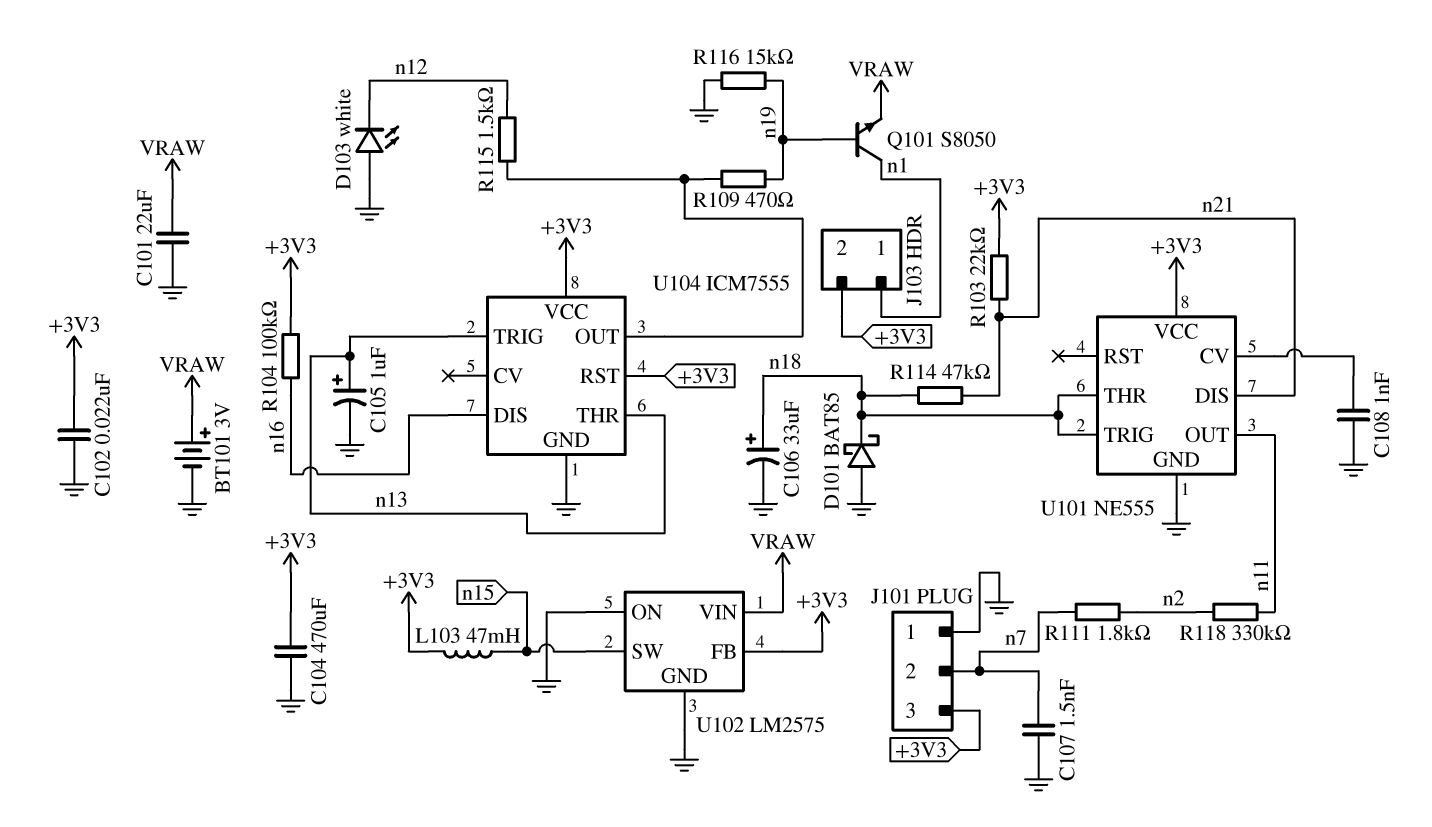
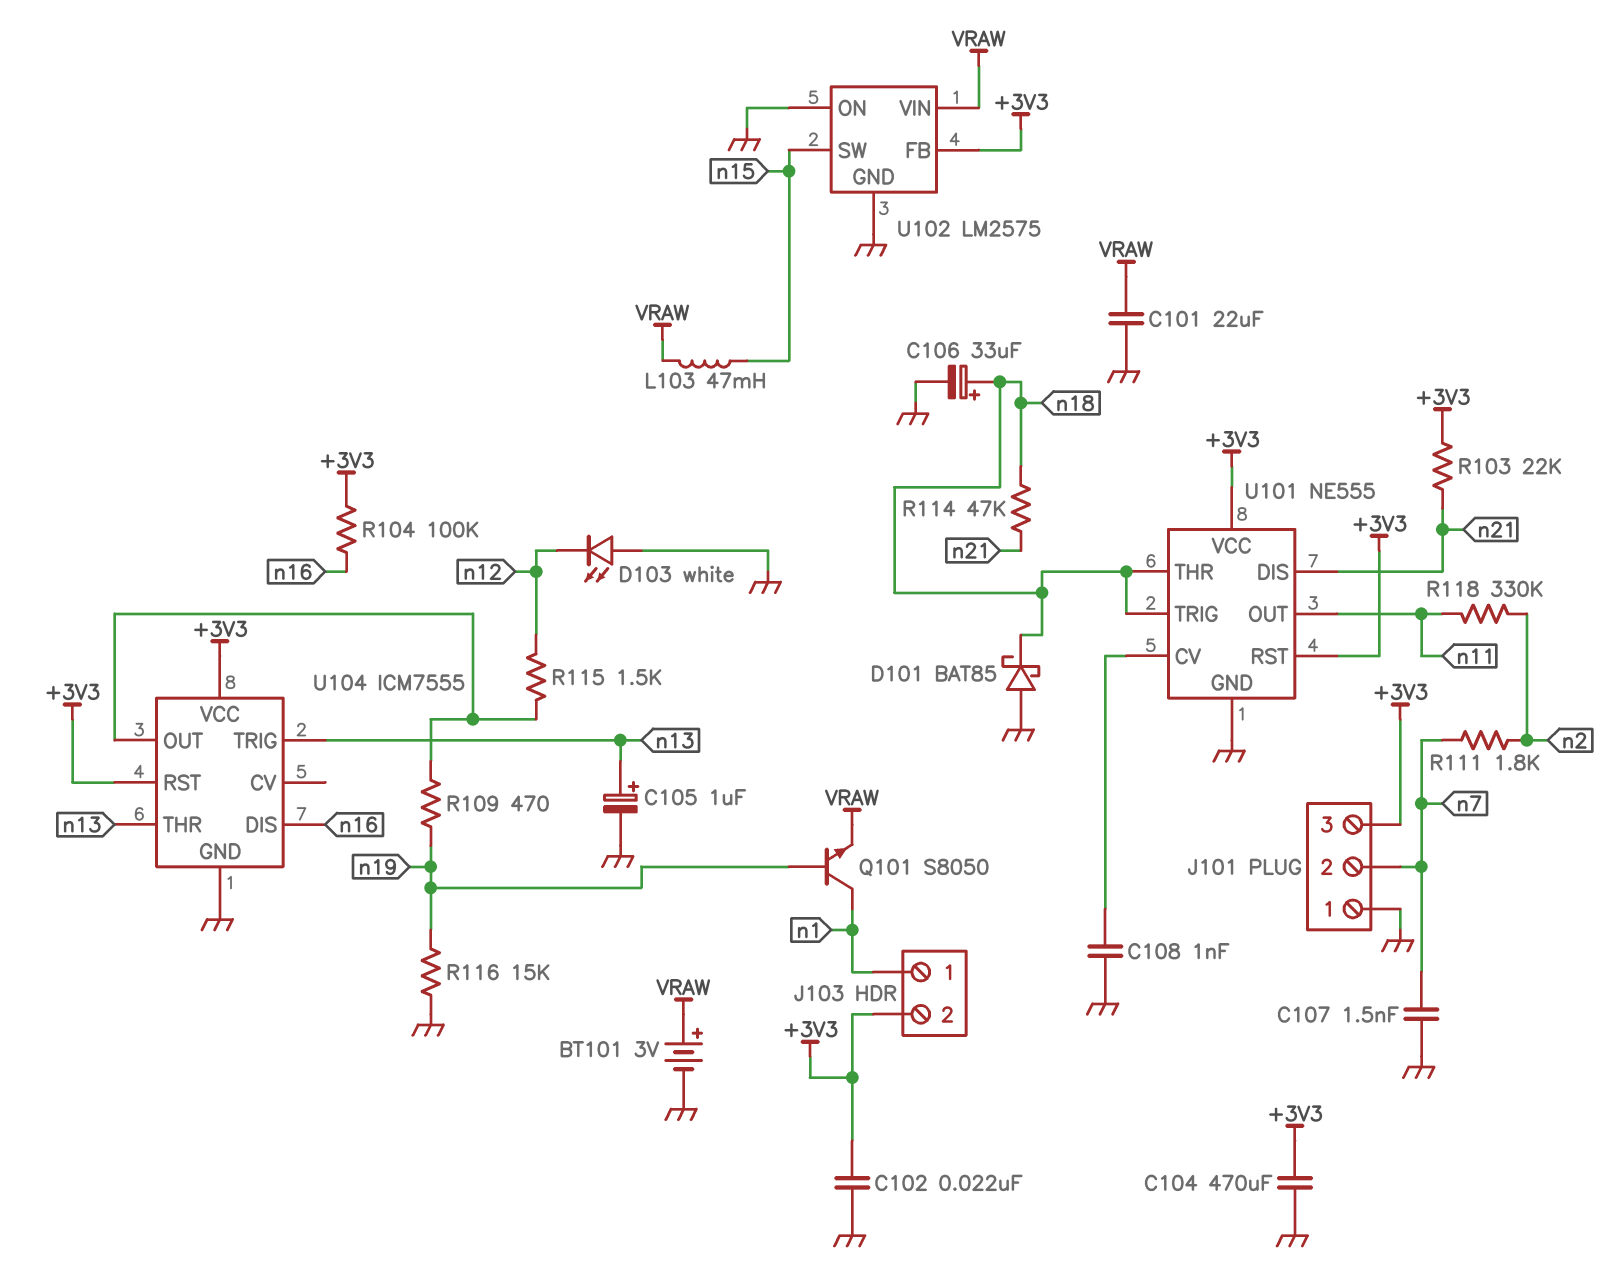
L103: 47mH (+3V3, n15) -> 47mH (VRAW, n15)
U101 pin RST: none -> +3V3

